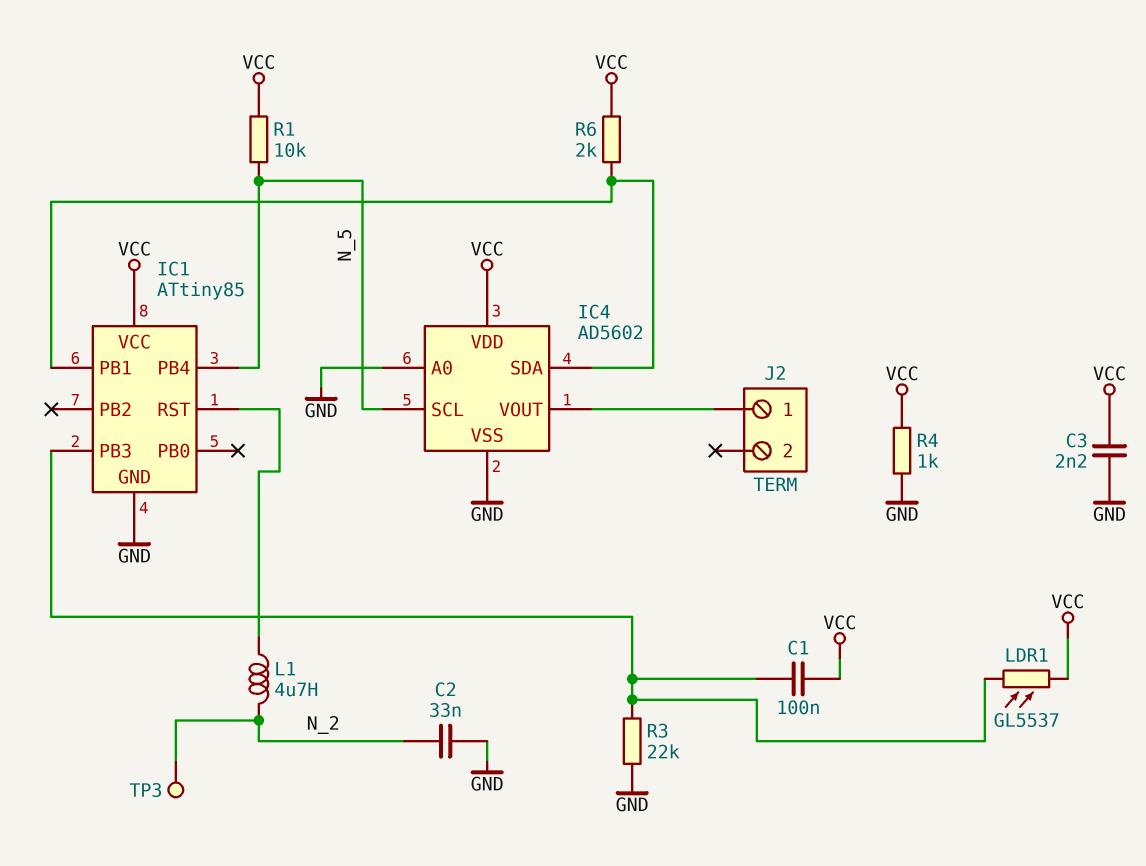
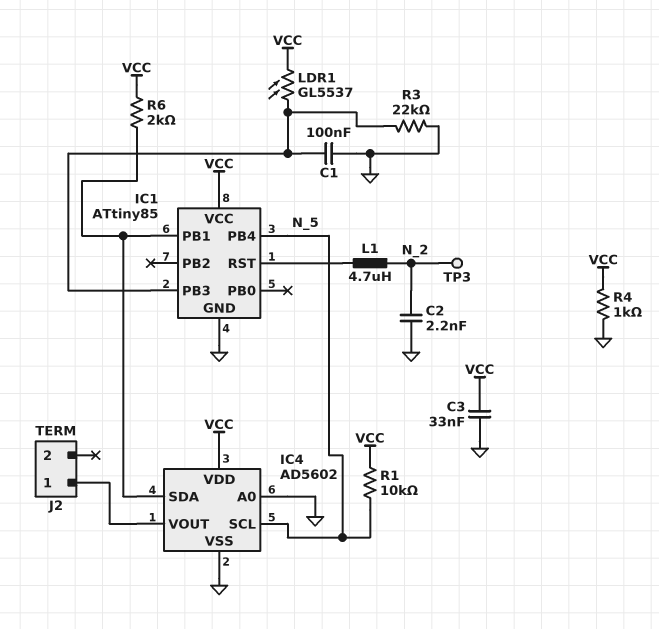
C1: 100nF (IC1/PB3, VCC) -> 100nF (GND, IC1/PB3)
C2: 33nF (GND, N_2) -> 2.2nF (GND, N_2)
C3: 2.2nF (GND, VCC) -> 33nF (GND, VCC)

